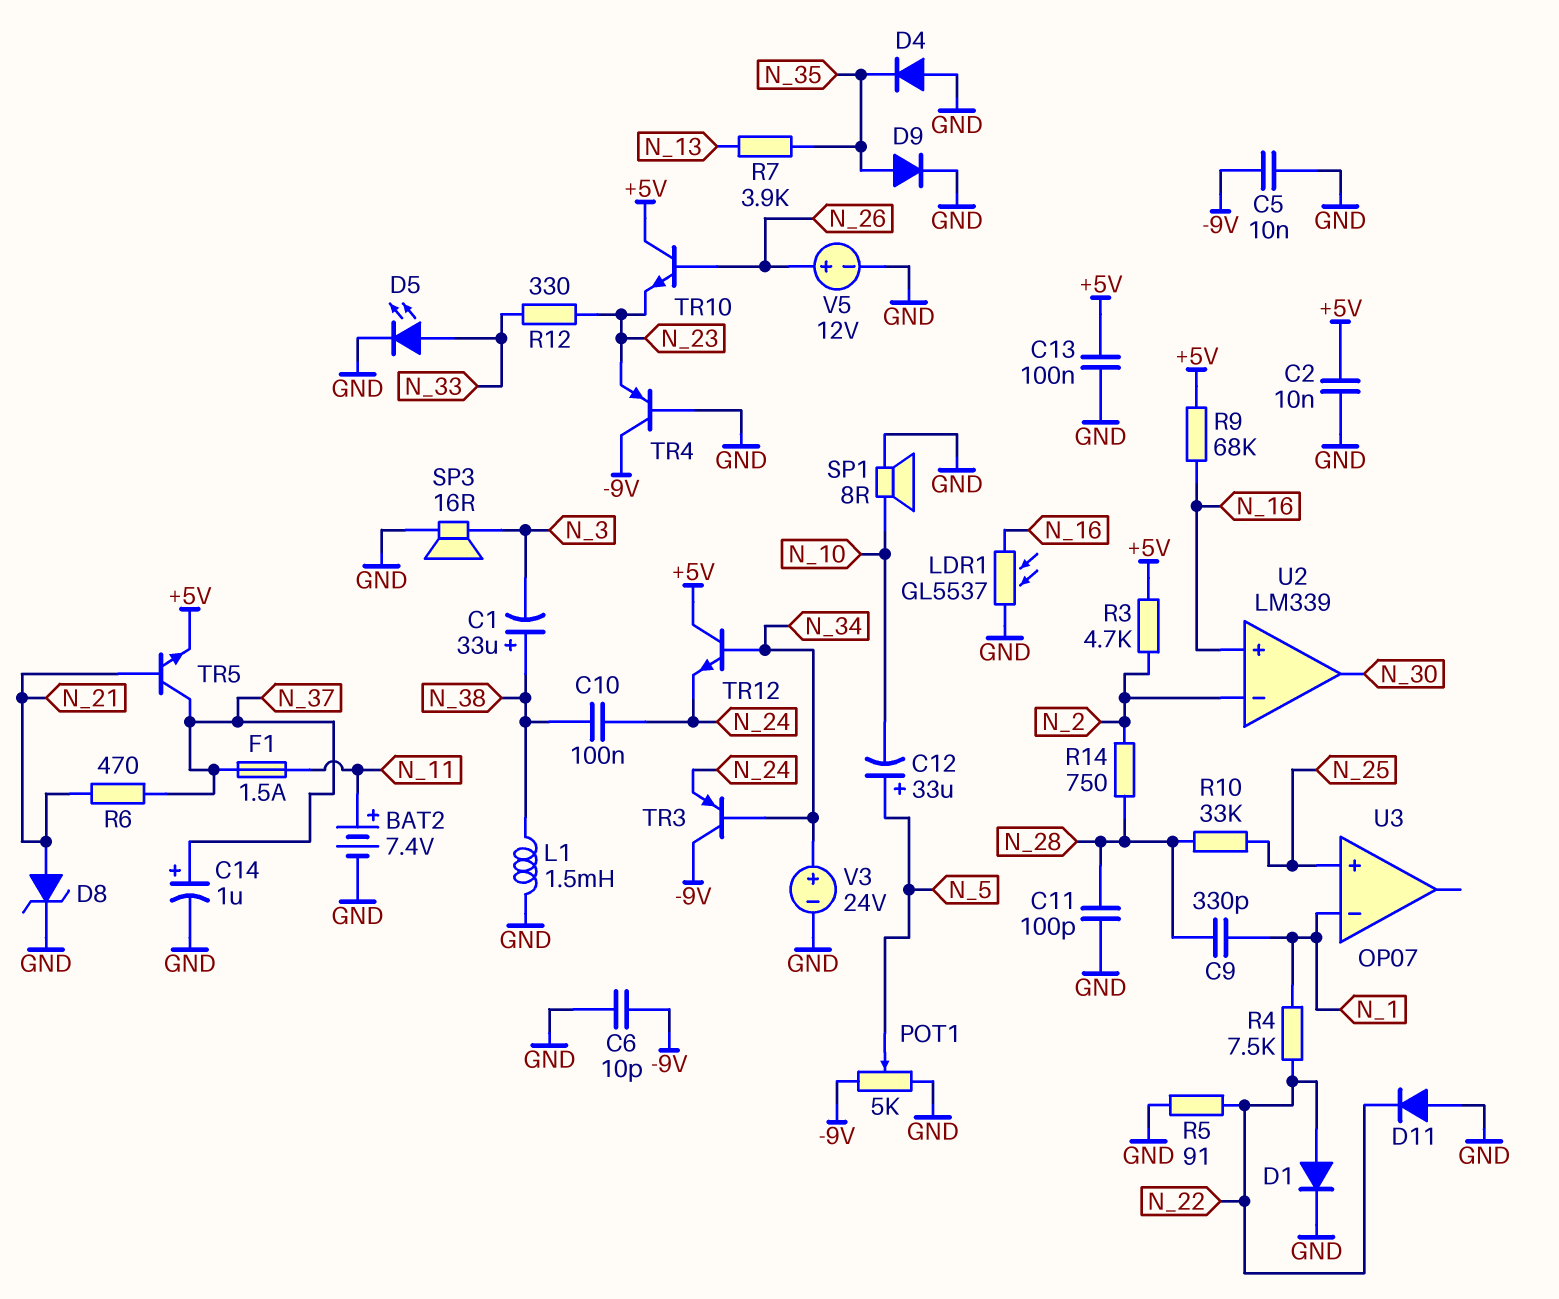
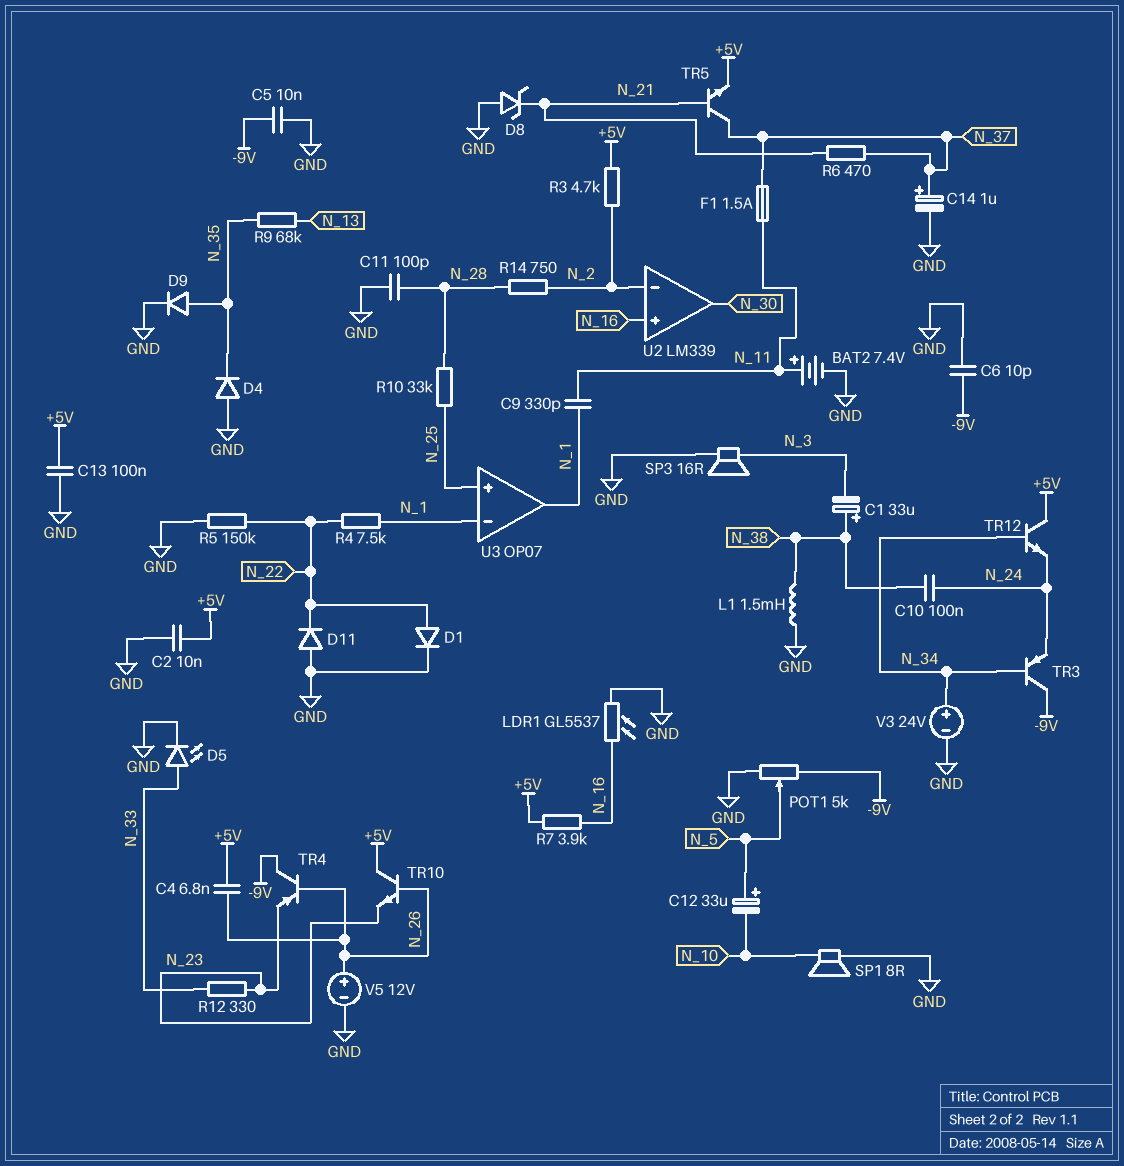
C4: none -> 6.8nF (+5V, N_26)
C9: 330pF (N_1, N_28) -> 330pF (N_1, N_11)
D8: zener (A N_21, K GND) -> zener (A GND, K N_21)
R5: 91 (GND, N_22) -> 150k (GND, N_22)
R7: 3.9k (N_13, N_35) -> 3.9k (+5V, N_16)
R9: 68k (+5V, N_16) -> 68k (N_13, N_35)
TR4: PNP (B GND, C -9V, E N_23) -> PNP (B N_26, C -9V, E N_23)
U3 pin out: none -> N_1

